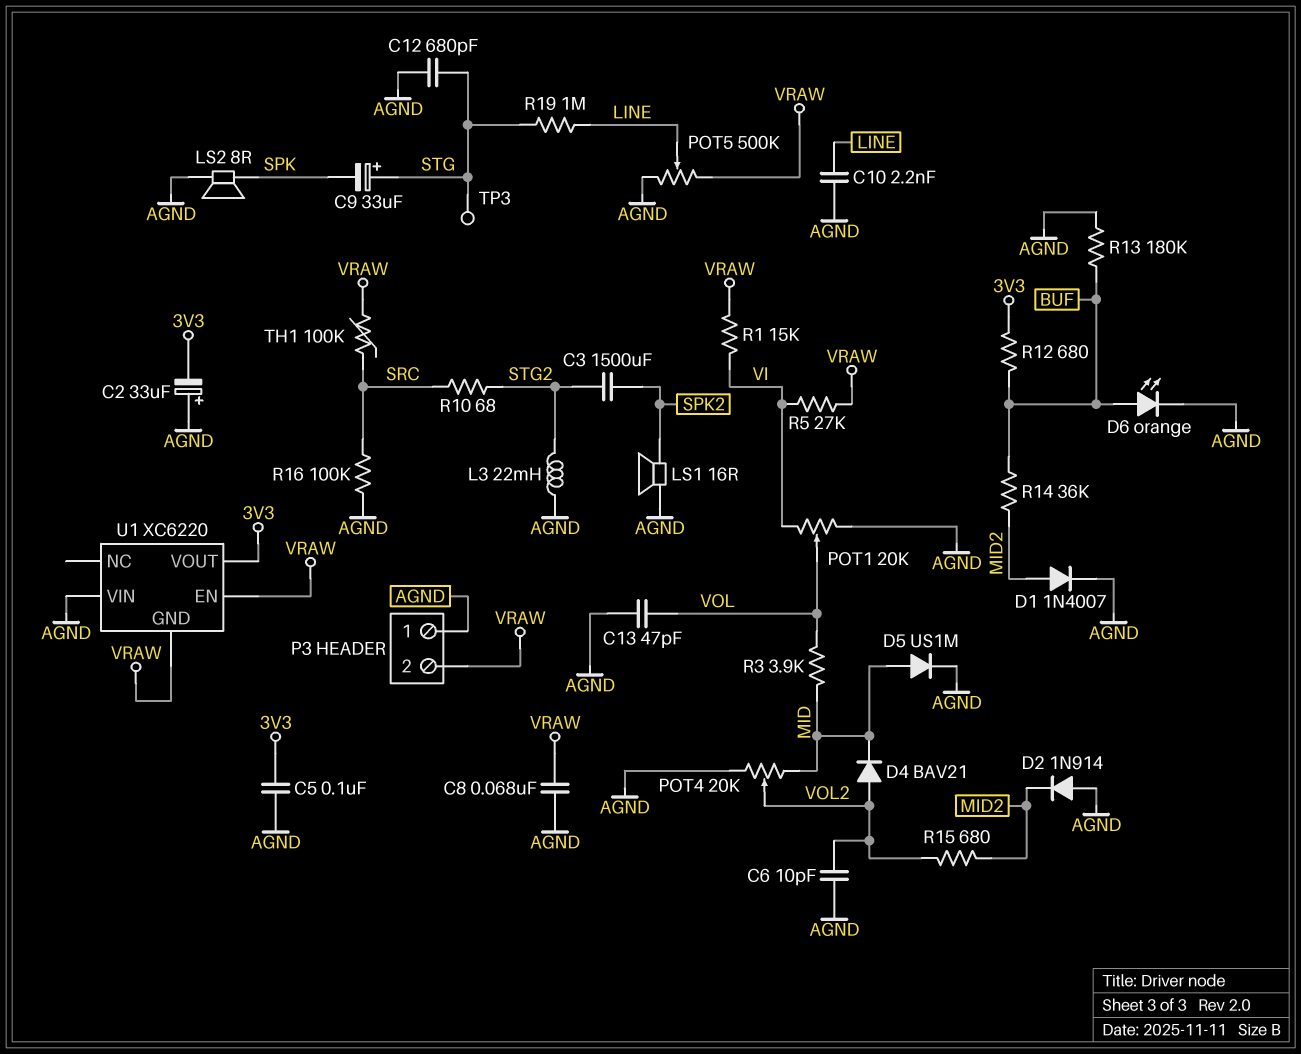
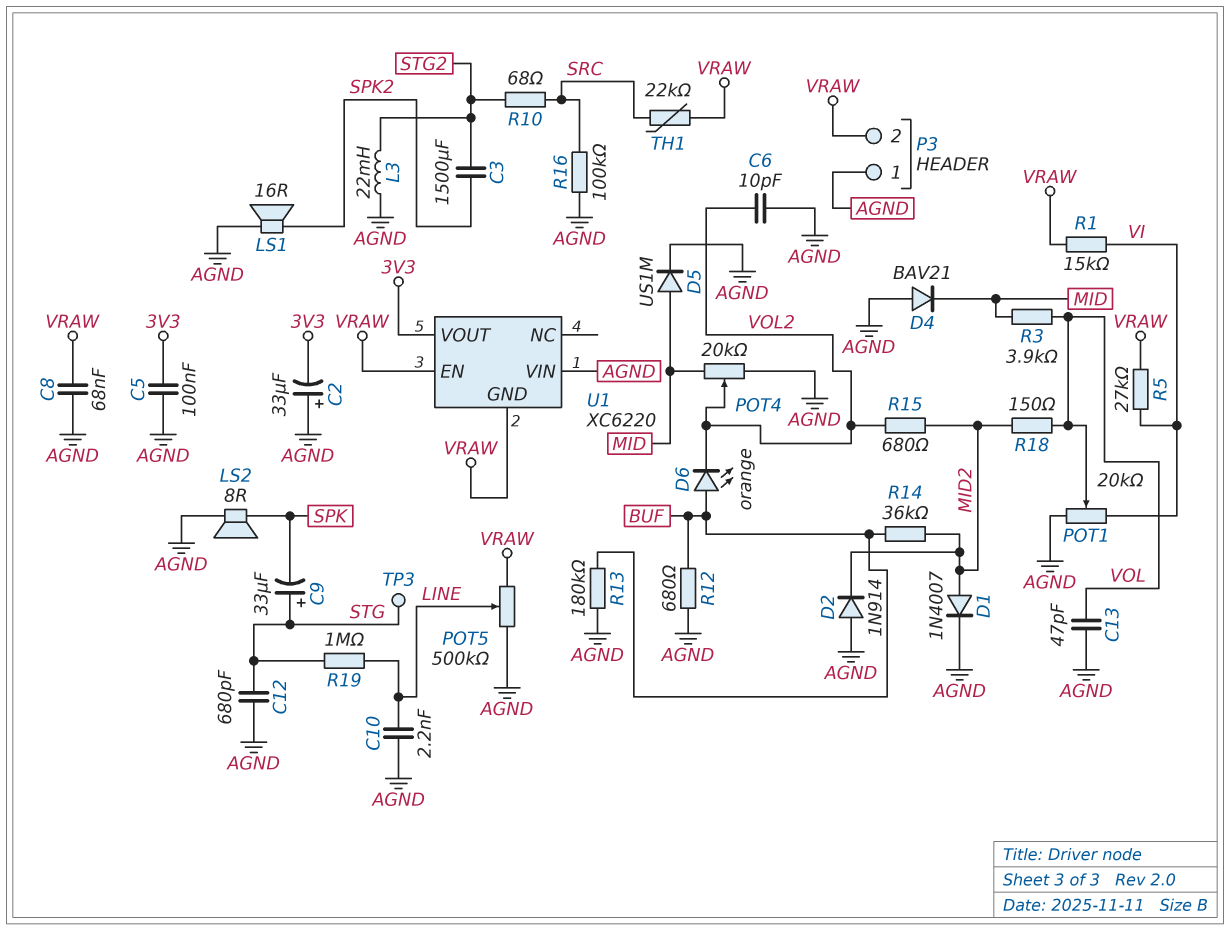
D4: diode BAV21 (A VOL2, K MID) -> diode BAV21 (A AGND, K MID)
D6: LED orange (A BUF, K AGND) -> LED orange (A BUF, K VOL2)
R12: 680 (3V3, BUF) -> 680 (AGND, BUF)
R18: none -> 150 (MID2, VOL)
TH1: 100k (SRC, VRAW) -> 22k (SRC, VRAW)

